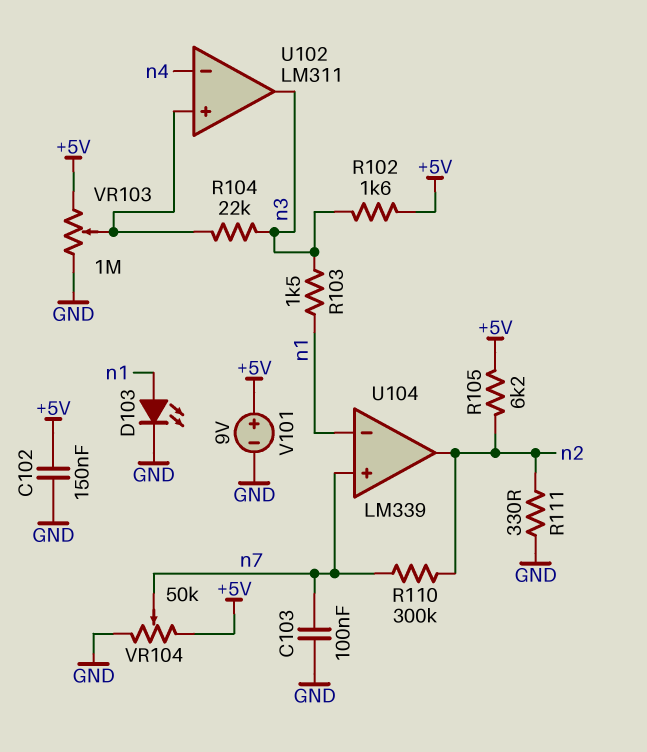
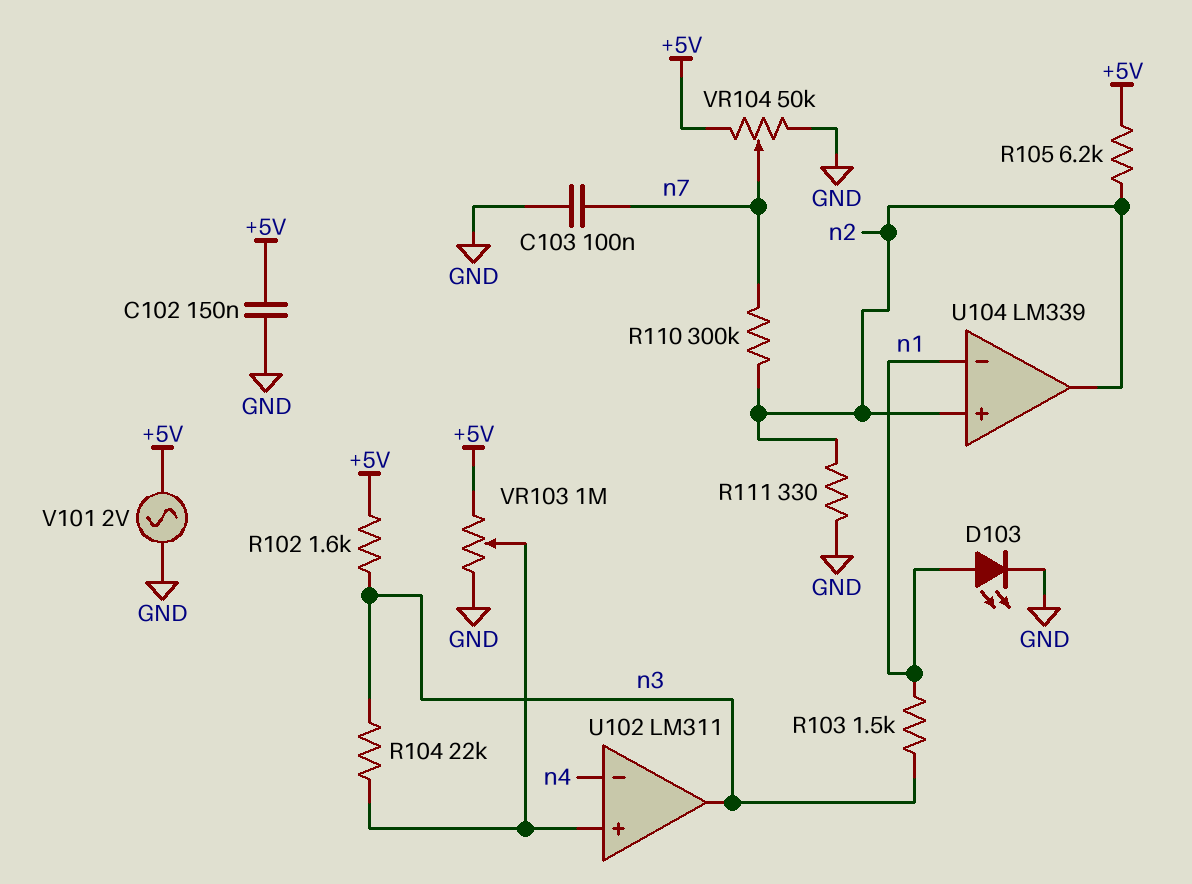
U104 pin in+: n7 -> n2
V101: 9V (plus +5V, minus GND) -> AC 2V (+5V, GND)

